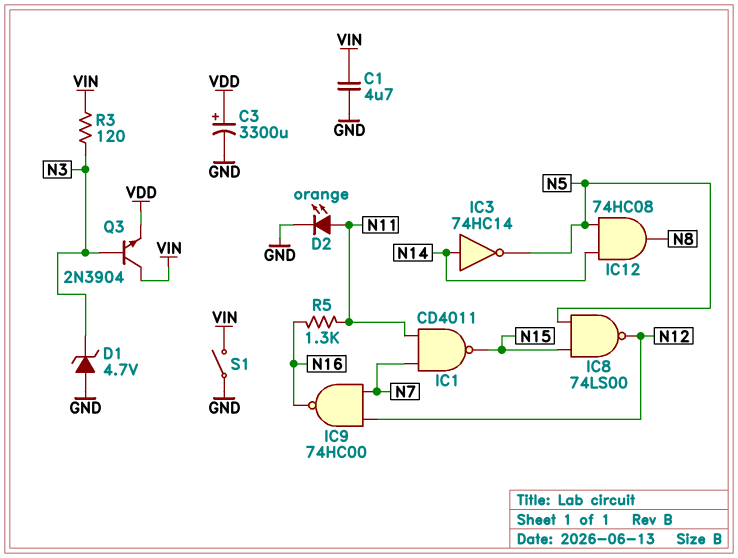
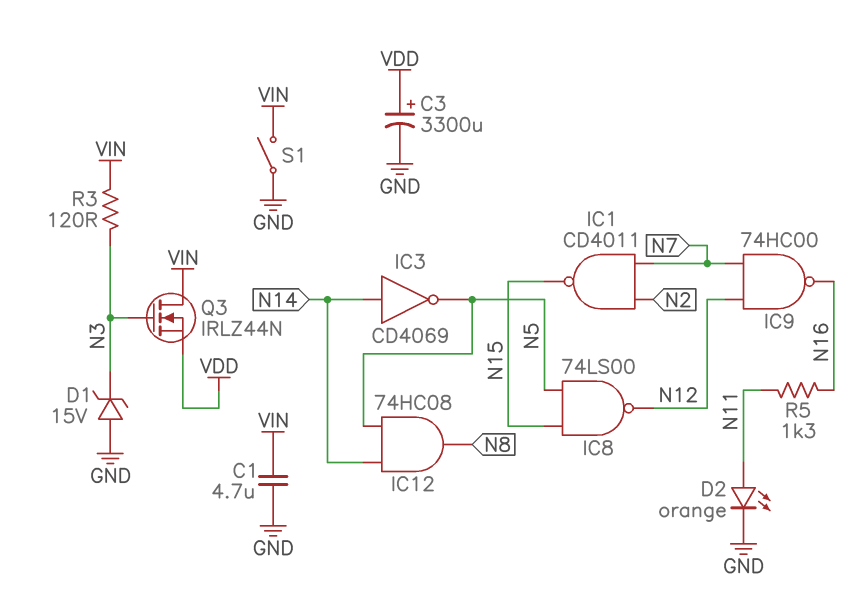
D1: zener 4.7V (A GND, K N3) -> zener 15V (A GND, K N3)
IC1: NAND CD4011 (in N7, in N11, out N15) -> NAND CD4011 (in N2, in N7, out N15)
IC3: NOT 74HC14 (in N14, out N5) -> NOT CD4069 (in N14, out N5)
Q3: NPN 2N3904 (B N3, C VIN, E VDD) -> NMOS IRLZ44N (G N3, D VIN, S VDD)

